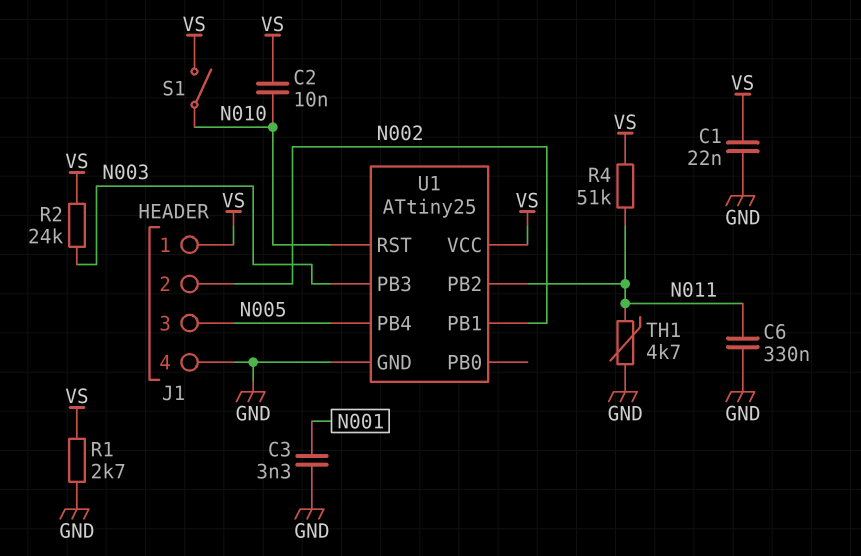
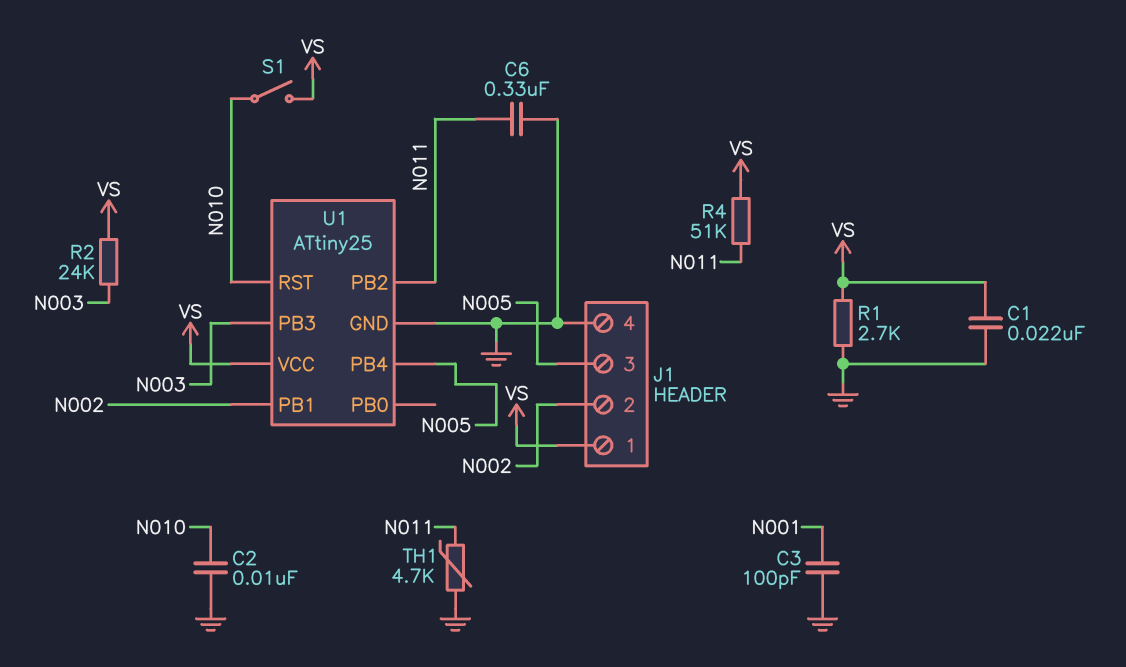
C2: 10nF (N010, VS) -> 10nF (GND, N010)
C3: 3.3nF (GND, N001) -> 100pF (GND, N001)

